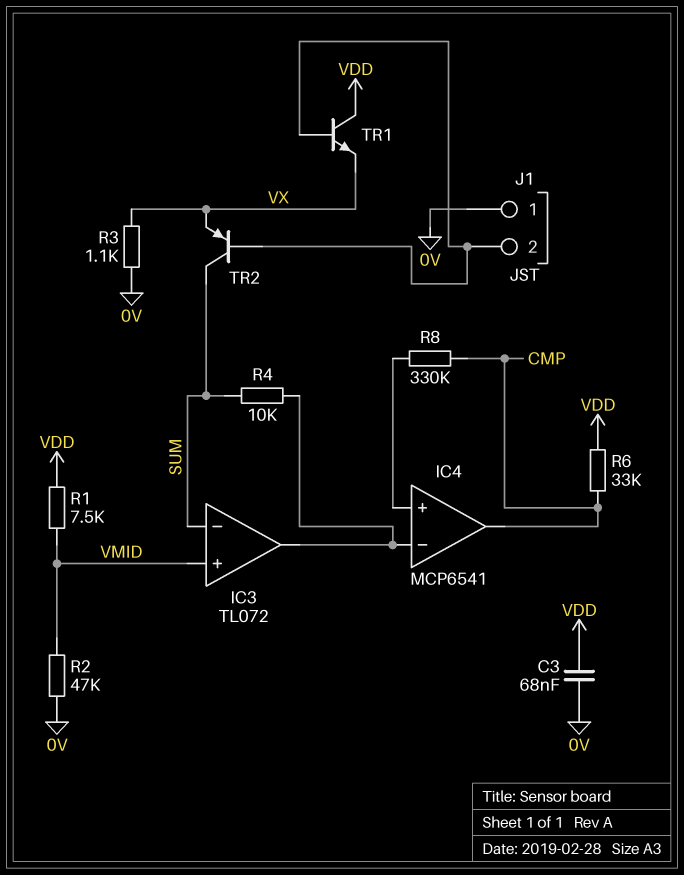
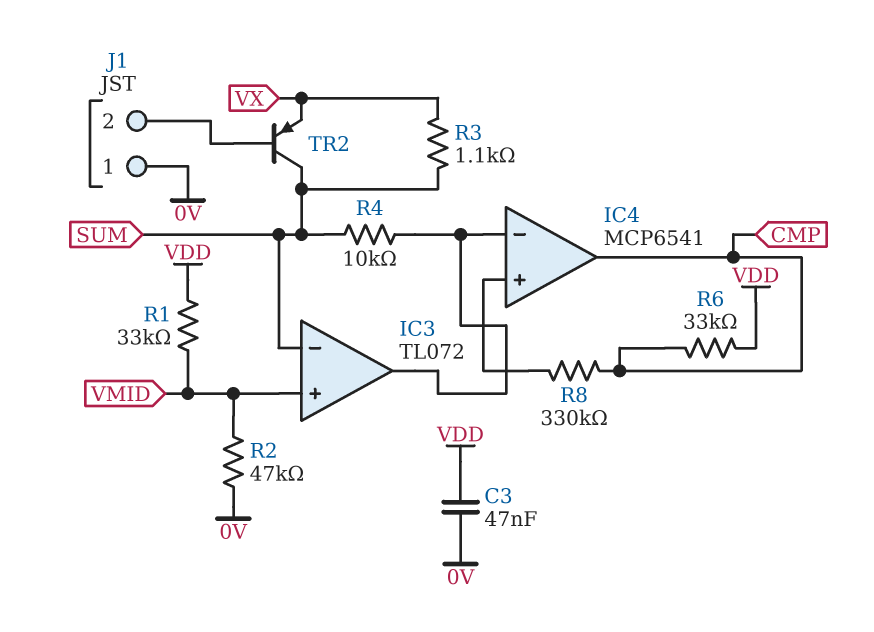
C3: 68nF (0V, VDD) -> 47nF (0V, VDD)
R1: 7.5k (VDD, VMID) -> 33k (VDD, VMID)
R3: 1.1k (0V, VX) -> 1.1k (SUM, VX)
TR1: NPN (B J1/2, C VDD, E VX) -> none

